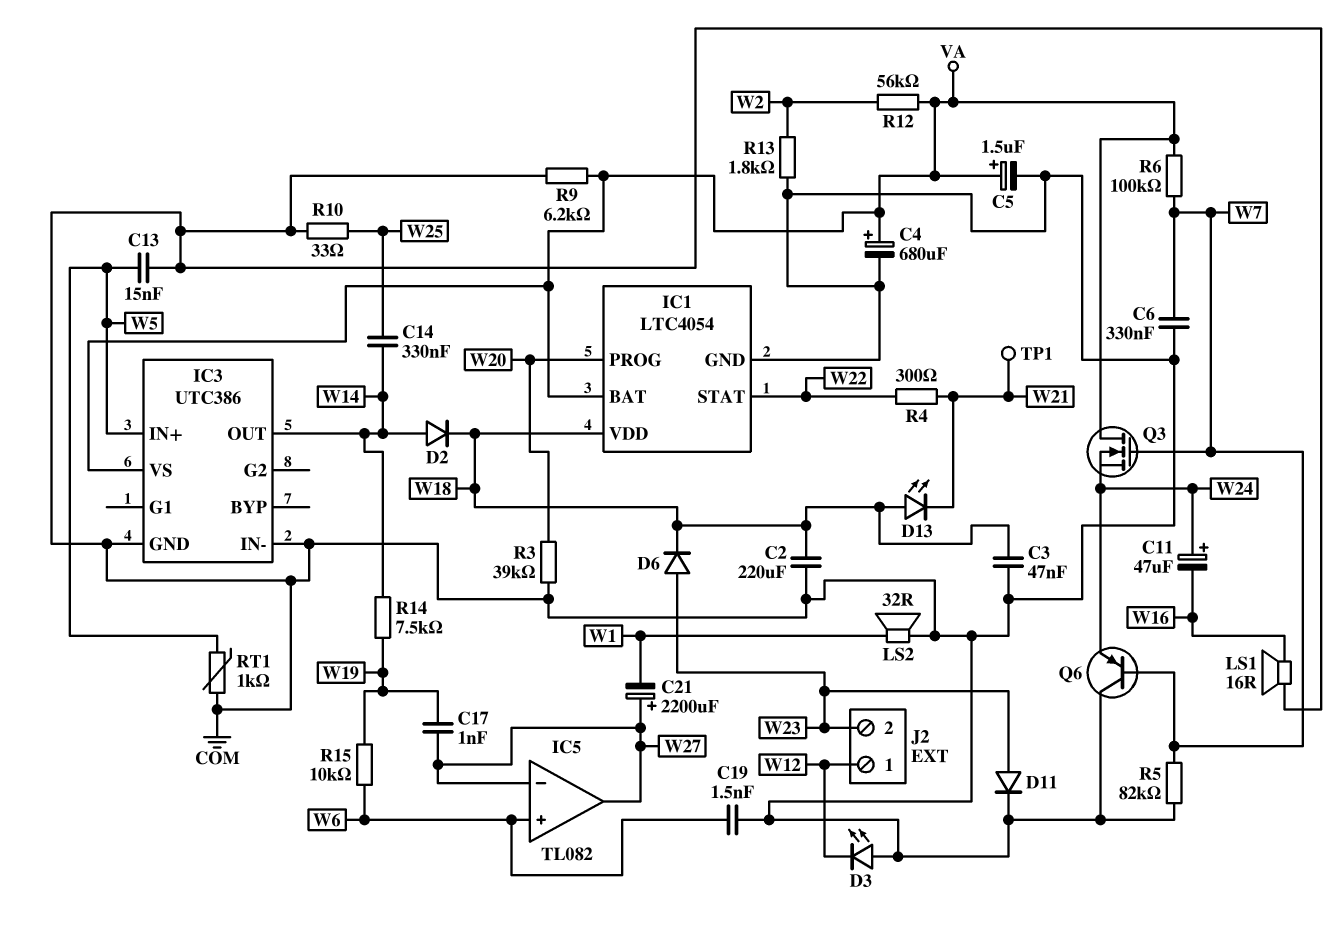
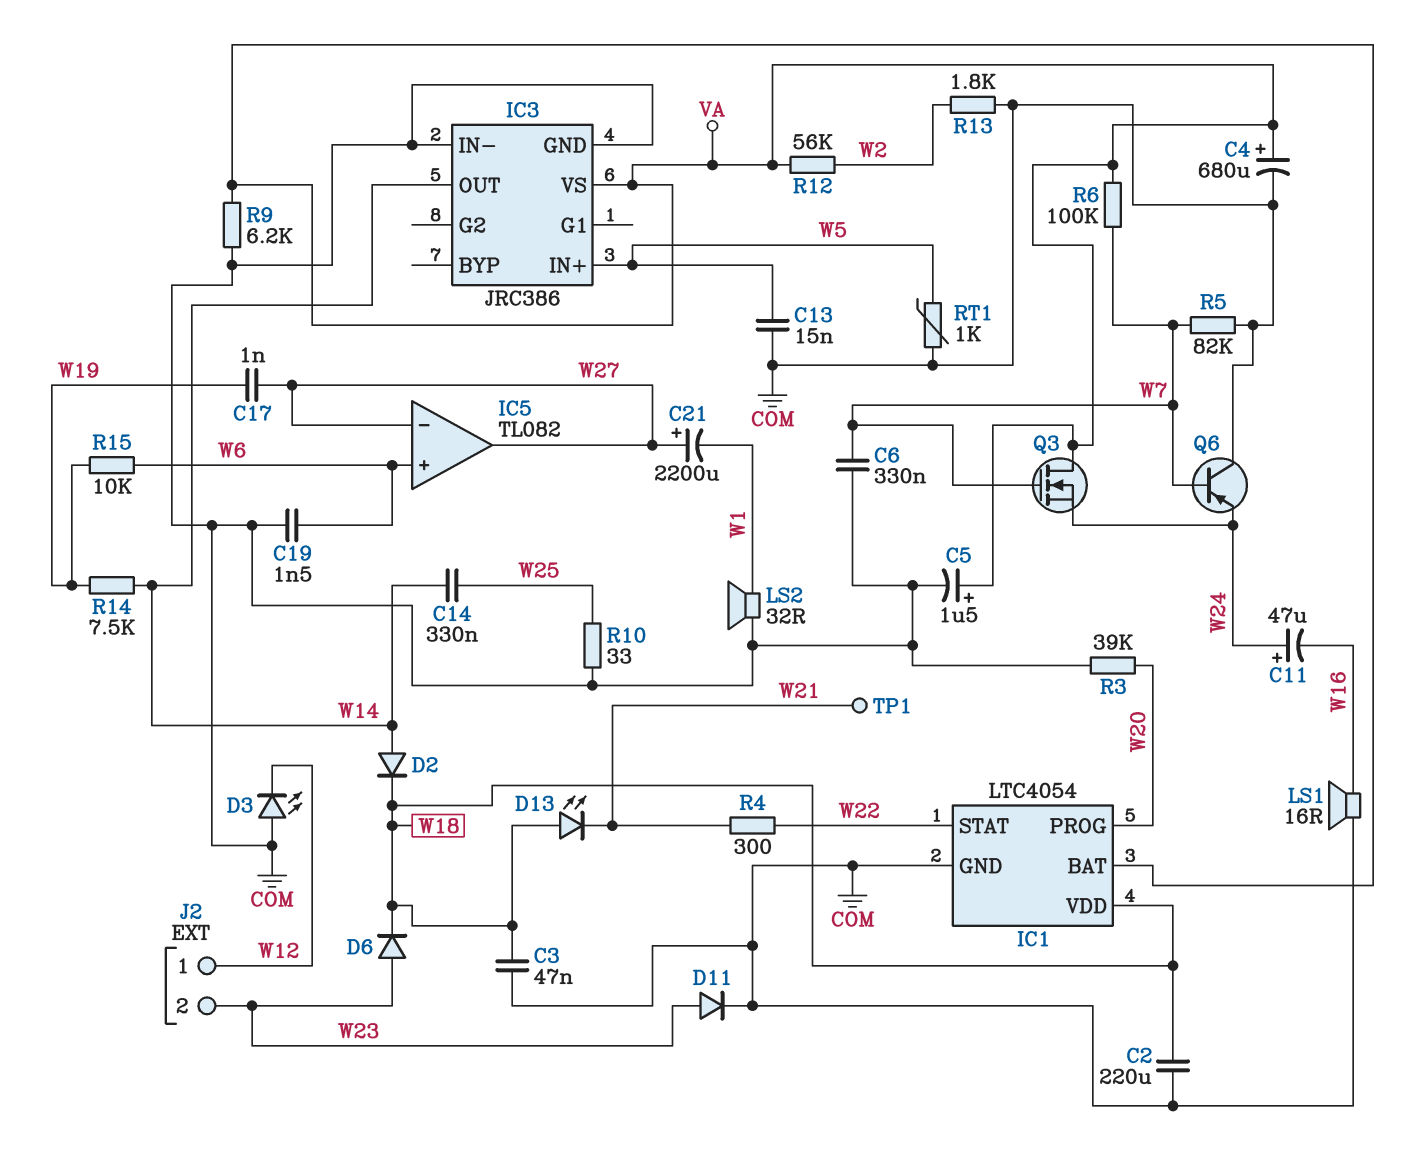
IC3: UTC386 -> JRC386

